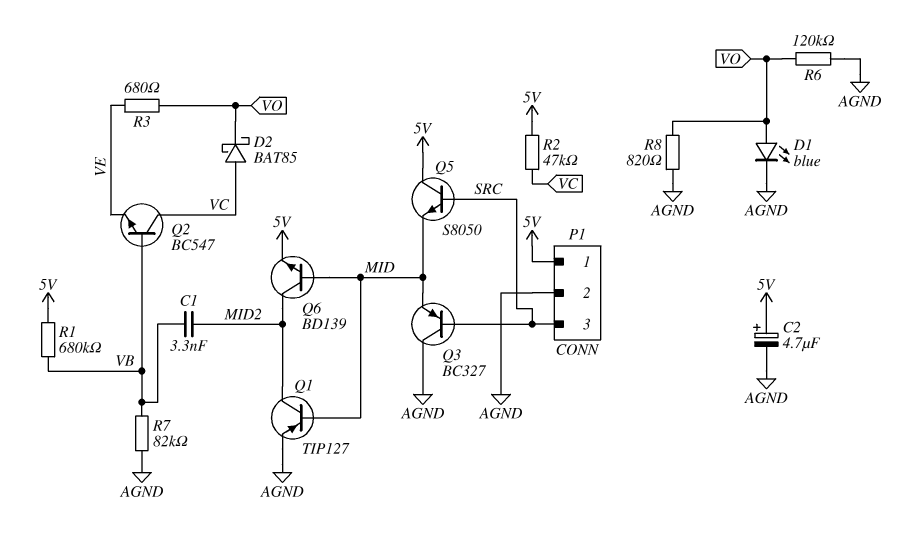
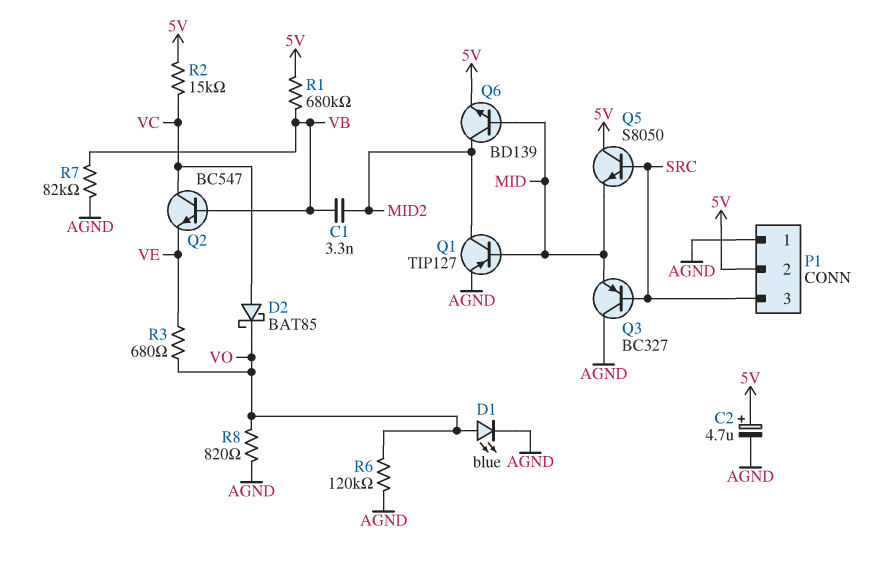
P1 pin 1: 5V -> AGND
P1 pin 2: AGND -> 5V
R2: 47k (5V, VC) -> 15k (5V, VC)

